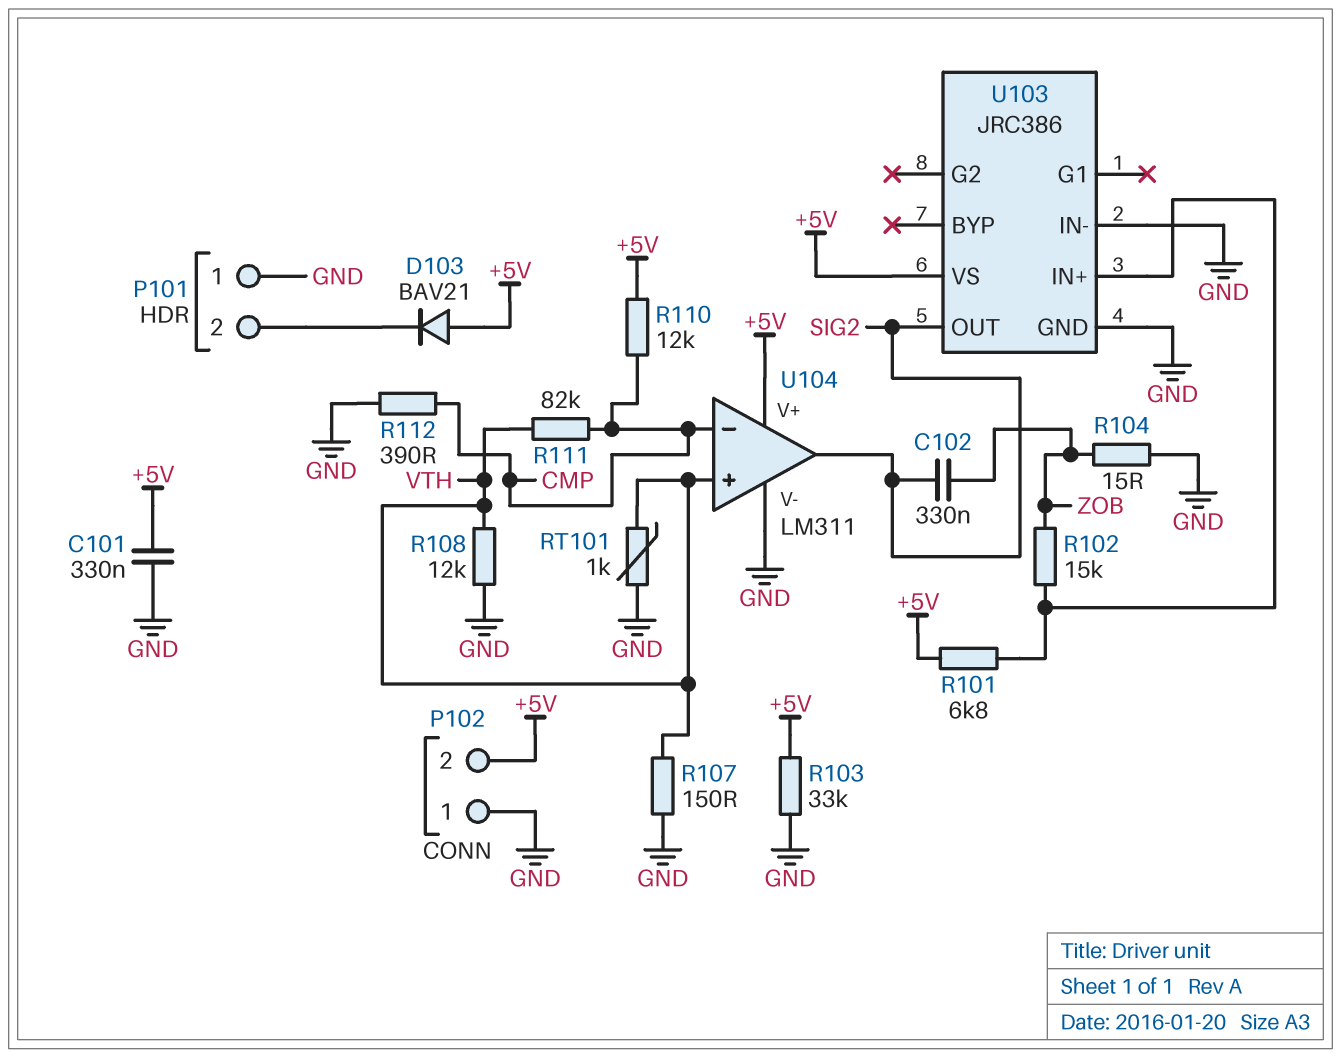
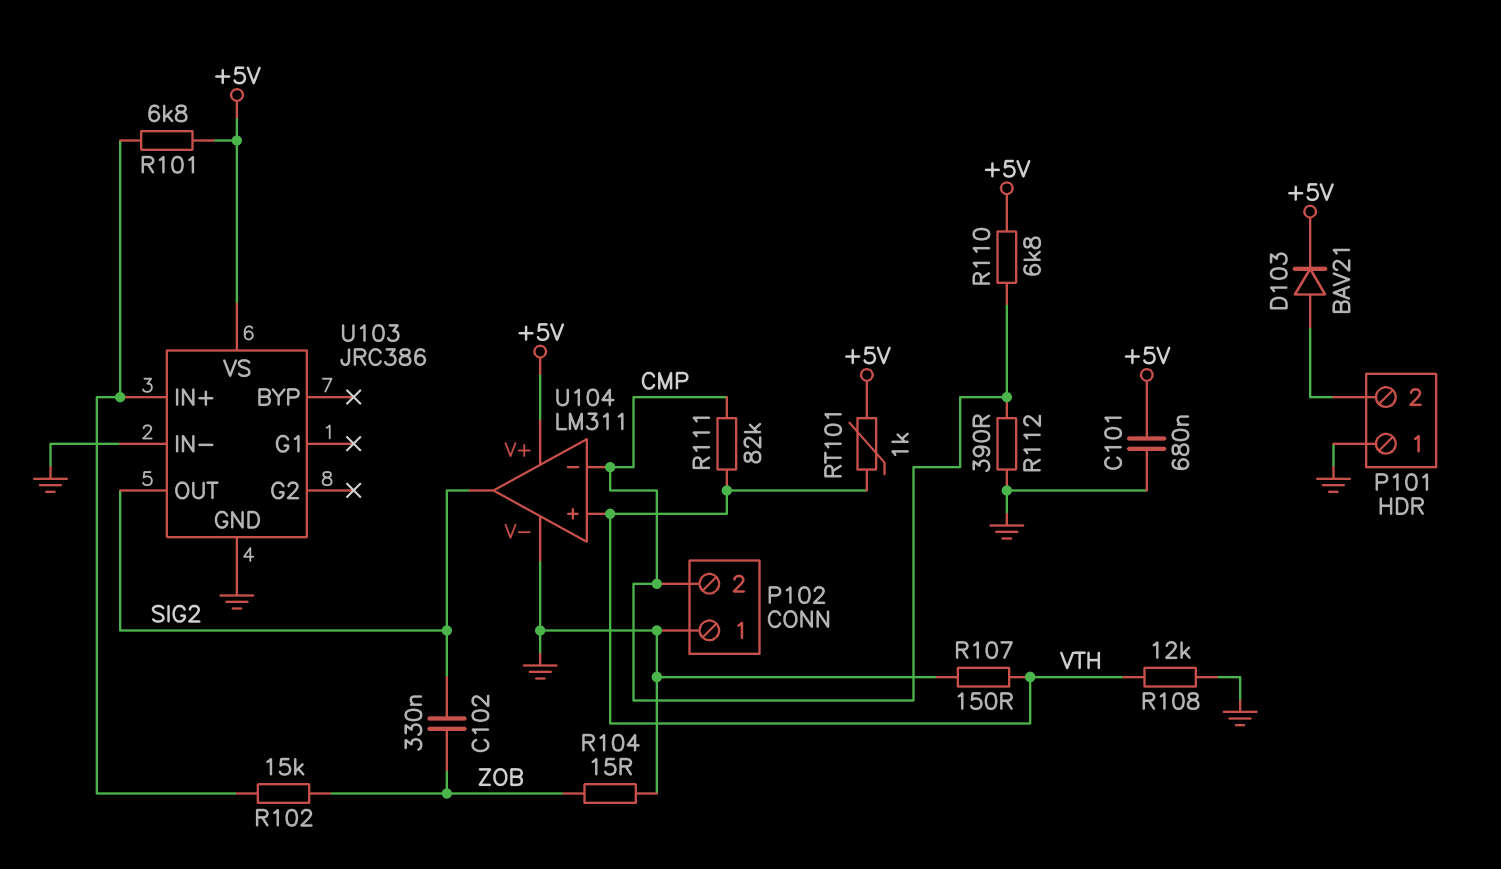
C101: 330nF (+5V, GND) -> 680nF (+5V, GND)
D103: diode BAV21 (A +5V, K P101/2) -> diode BAV21 (A P101/2, K +5V)
P102 pin 2: +5V -> CMP
R103: 33k (+5V, GND) -> none
R110: 12k (+5V, CMP) -> 6.8k (+5V, CMP)
RT101: 1k (GND, VTH) -> 1k (+5V, VTH)

